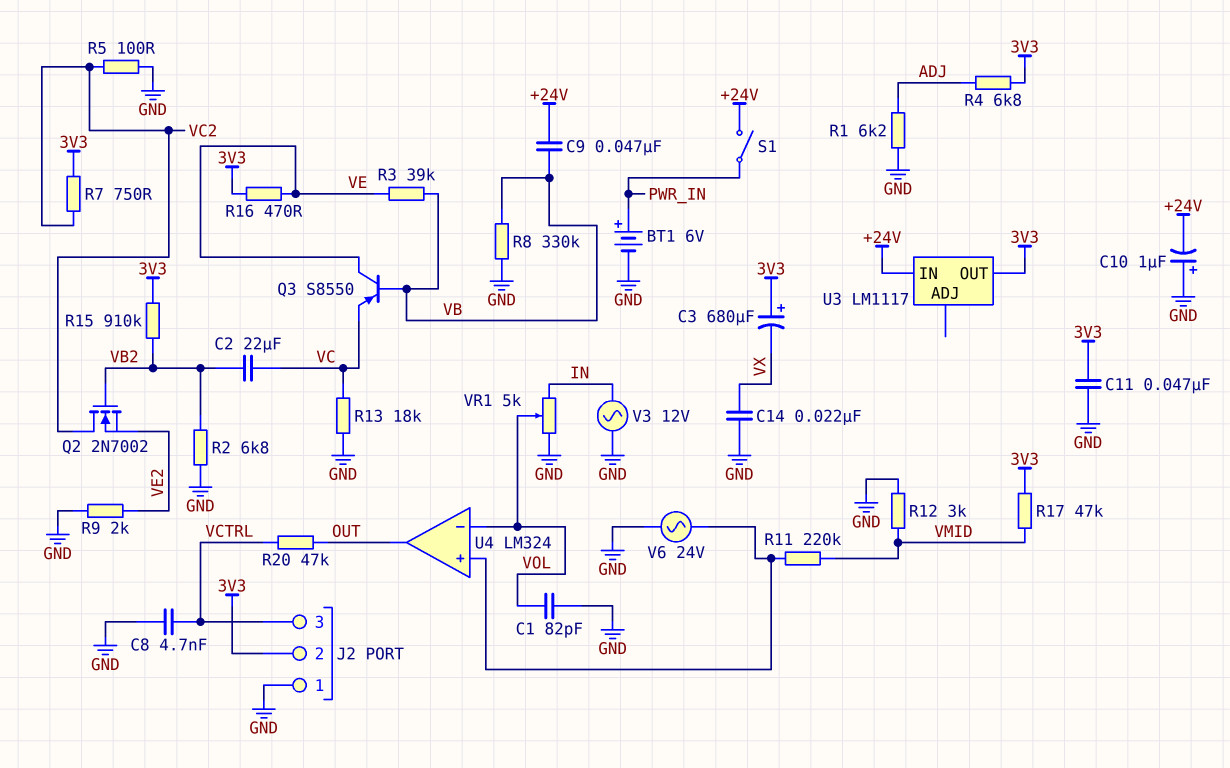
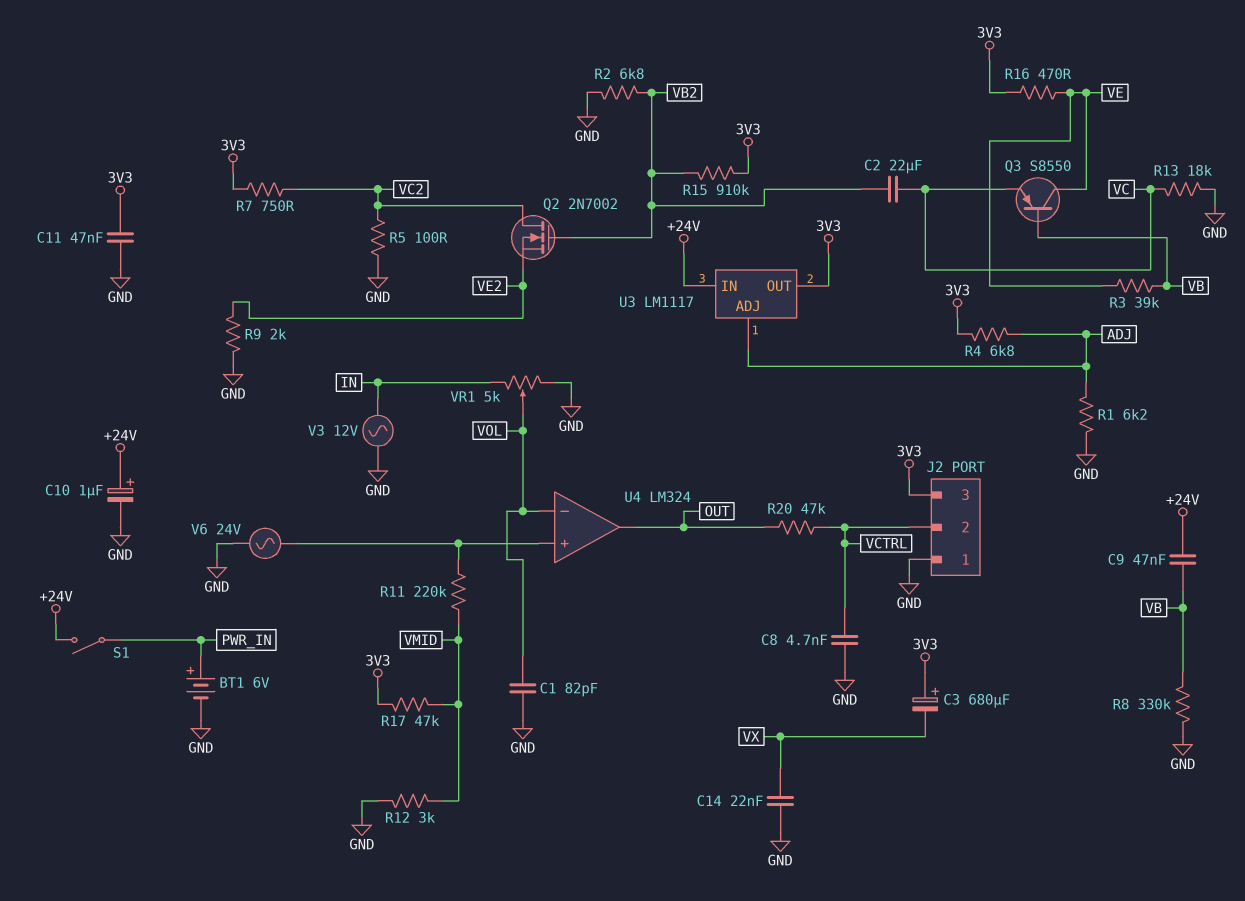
C10: 1uF (plus GND, minus +24V) -> 1uF (plus +24V, minus GND)
J2 pin 2: 3V3 -> VCTRL
J2 pin 3: VCTRL -> 3V3
U3 pin ADJ: none -> ADJ

